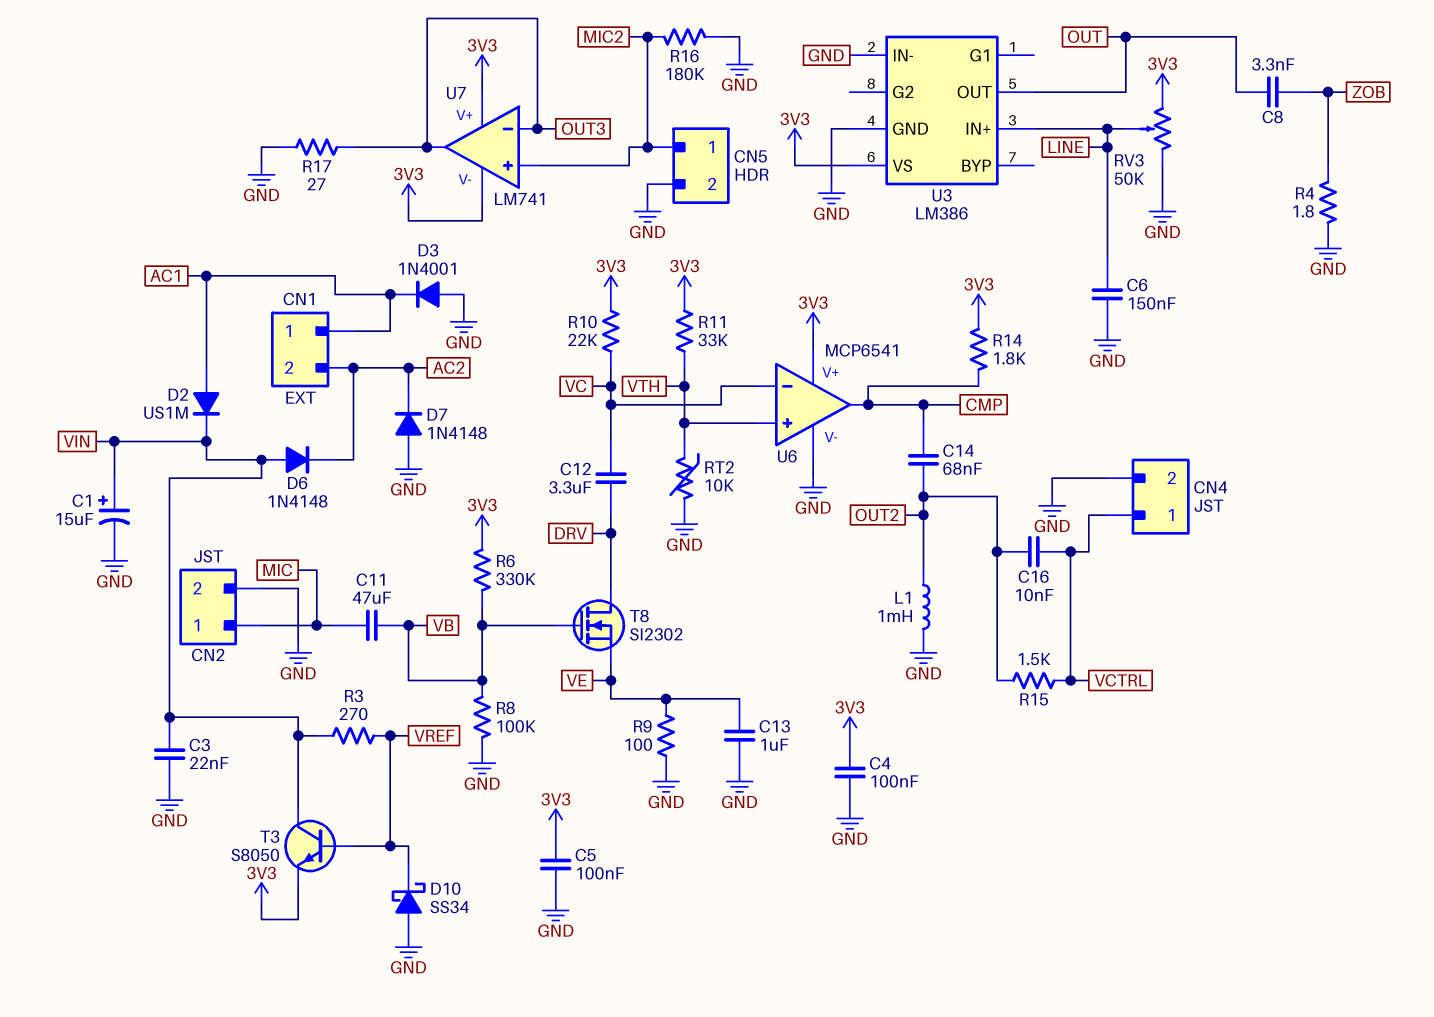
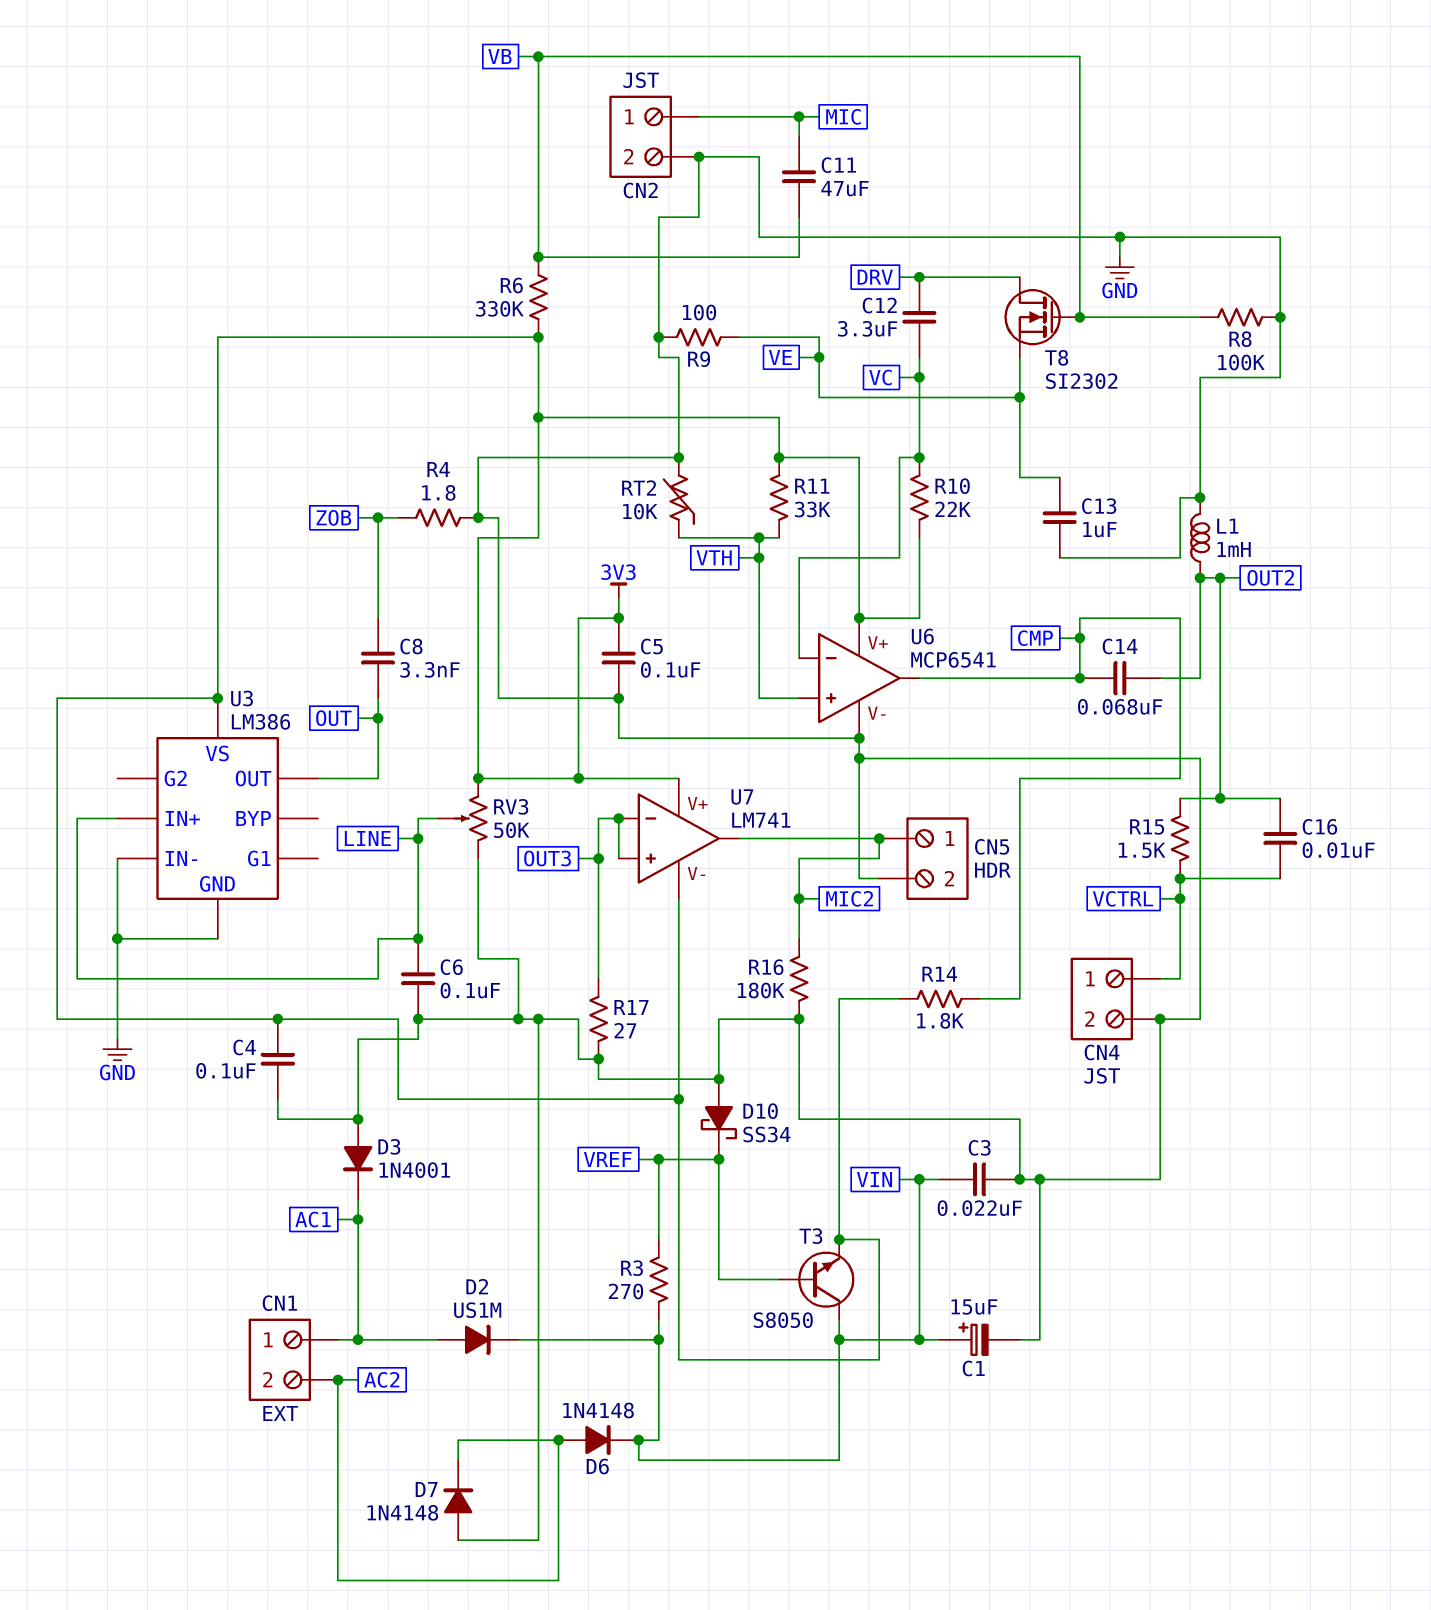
C6: 150nF (GND, LINE) -> 100nF (GND, LINE)
D6: diode 1N4148 (A VIN, K AC2) -> diode 1N4148 (A AC2, K VIN)
U7 pin in+: MIC2 -> OUT3
U7 pin out: OUT3 -> MIC2

